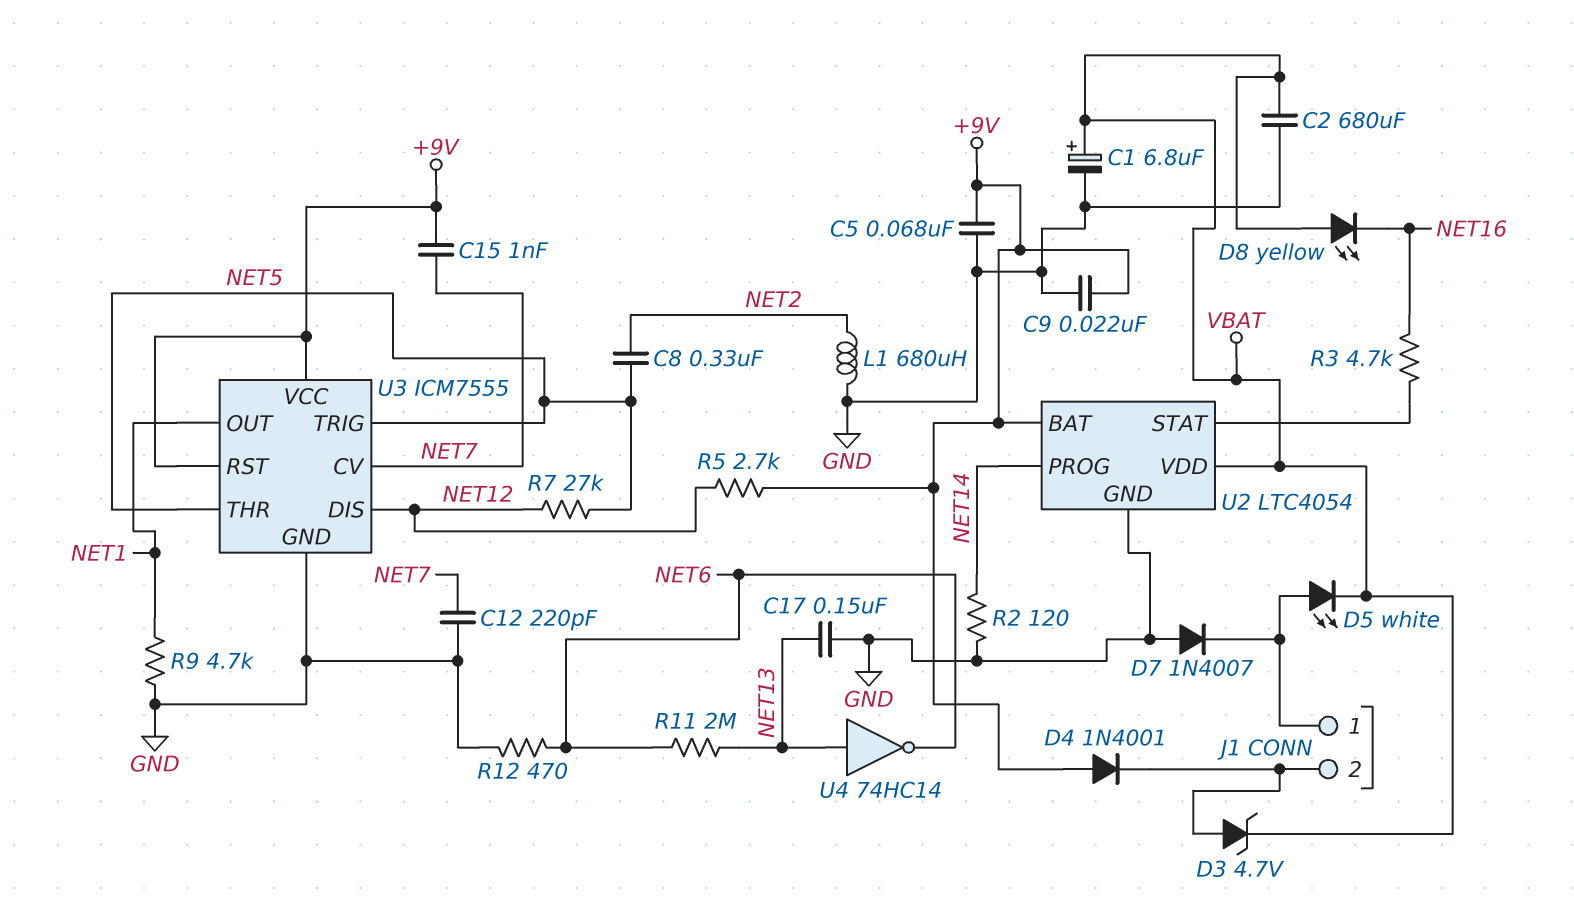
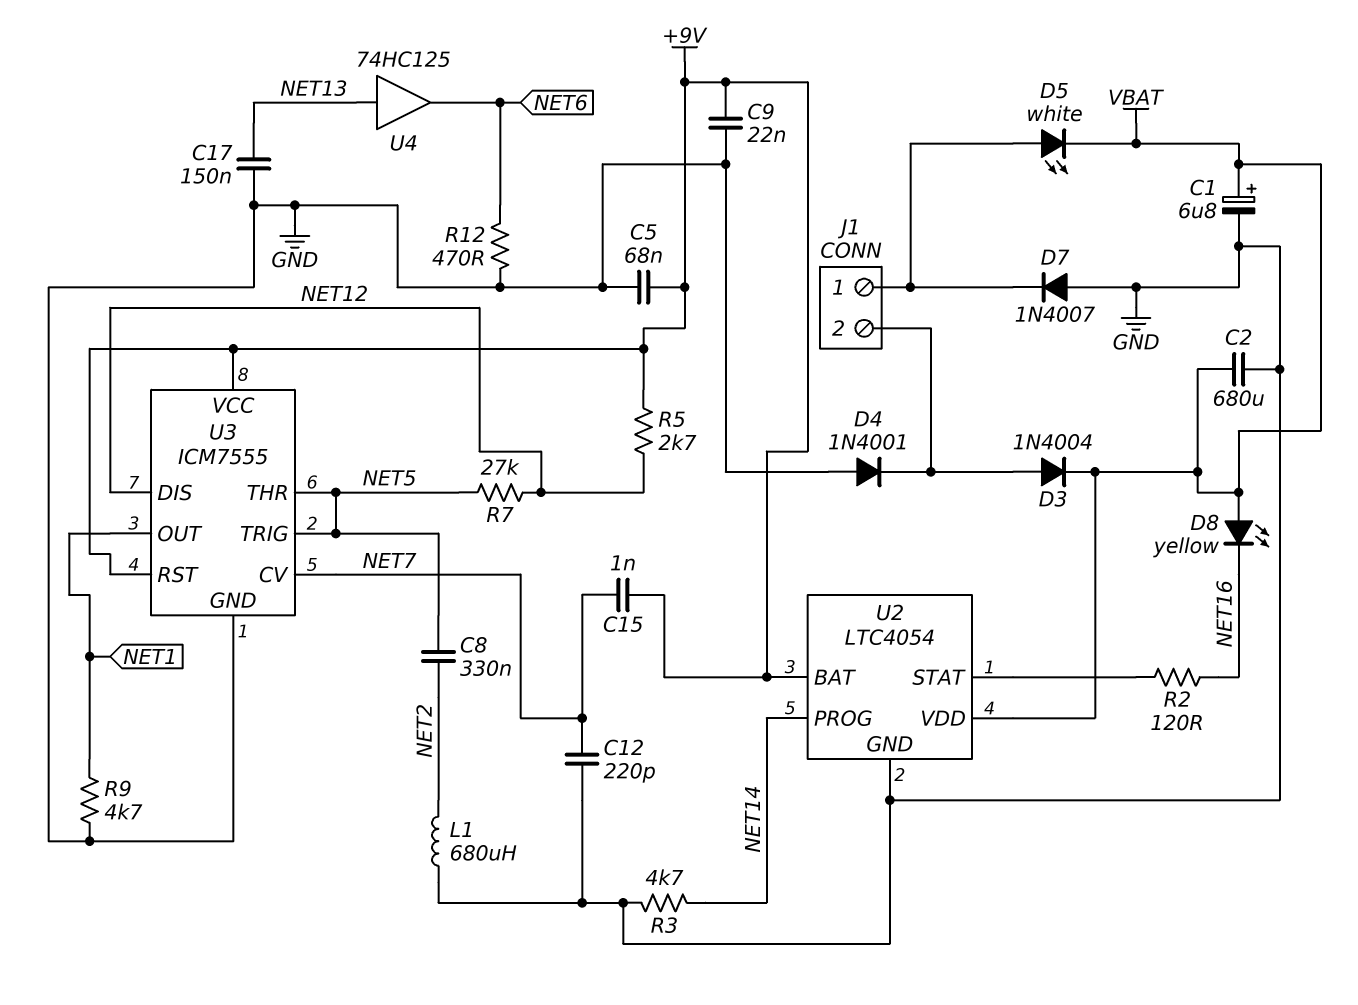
D3: zener 4.7V (A J1/2, K VBAT) -> diode 1N4004 (A J1/2, K VBAT)
D4: diode 1N4001 (A +9V, K J1/2) -> diode 1N4001 (A GND, K J1/2)
R2: 120 (GND, NET14) -> 120 (NET16, U2/STAT)
R3: 4.7k (NET16, U2/STAT) -> 4.7k (GND, NET14)
R11: 2M (NET6, NET13) -> none
U4: NOT 74HC14 (in NET13, out NET6) -> buffer 74HC125 (in NET13, out NET6)

